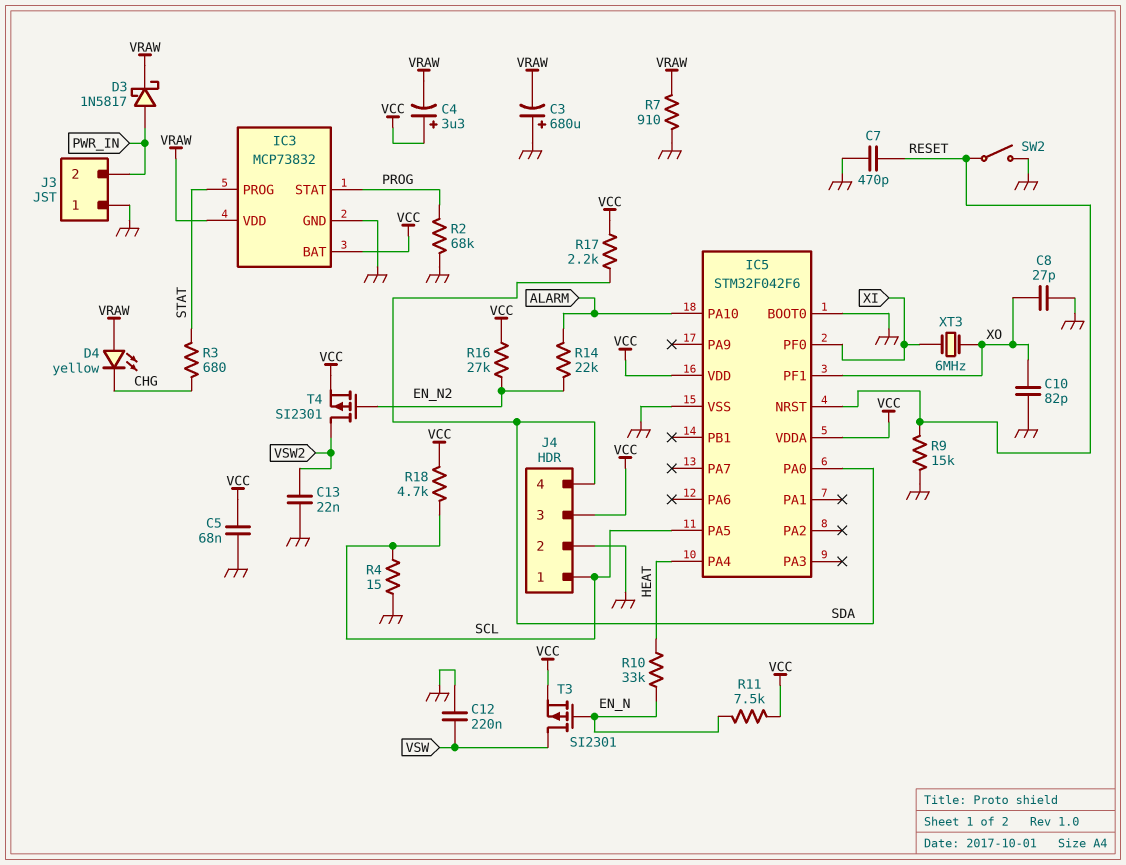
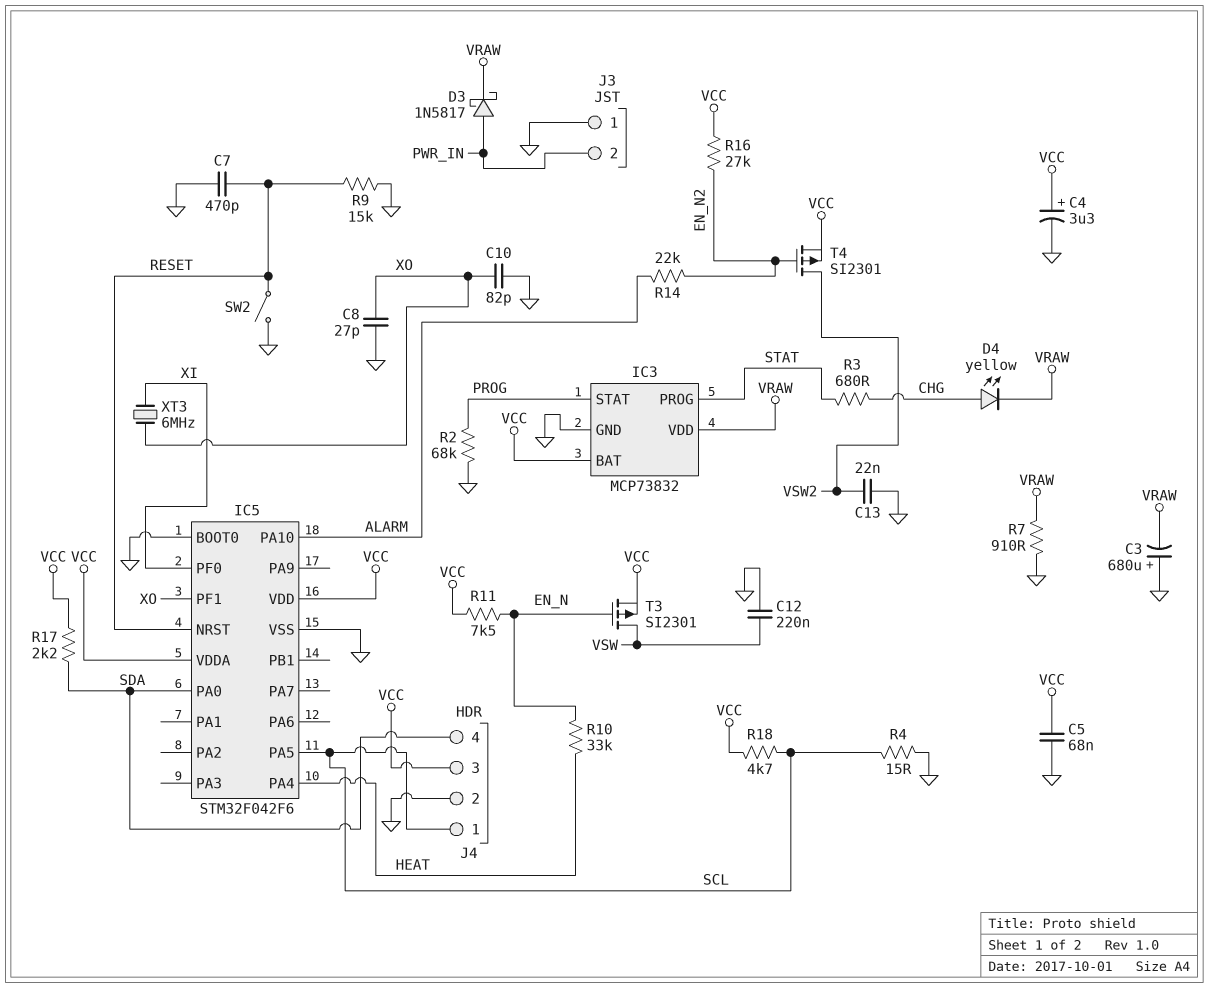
C4: 3.3uF (plus VCC, minus VRAW) -> 3.3uF (plus VCC, minus GND)
D4: LED yellow (A VRAW, K CHG) -> LED yellow (A CHG, K VRAW)

